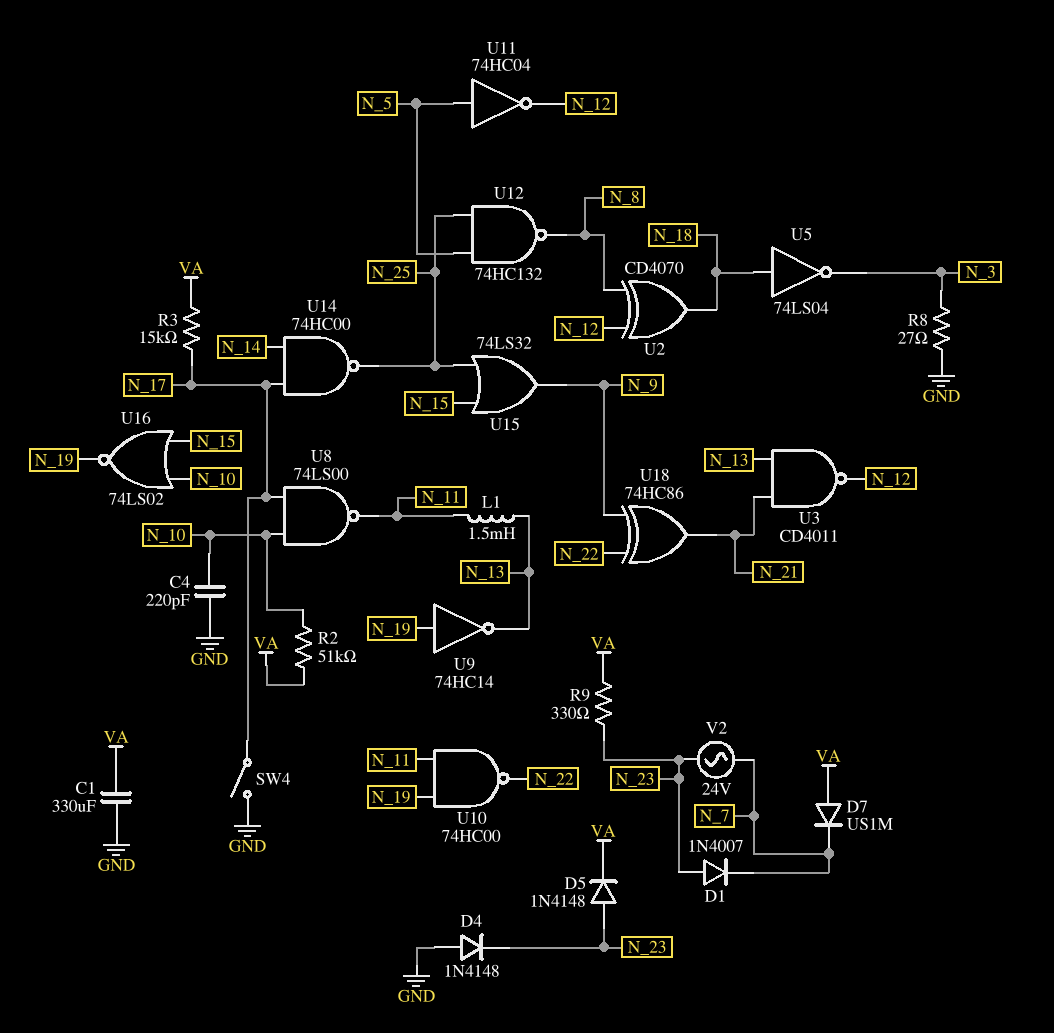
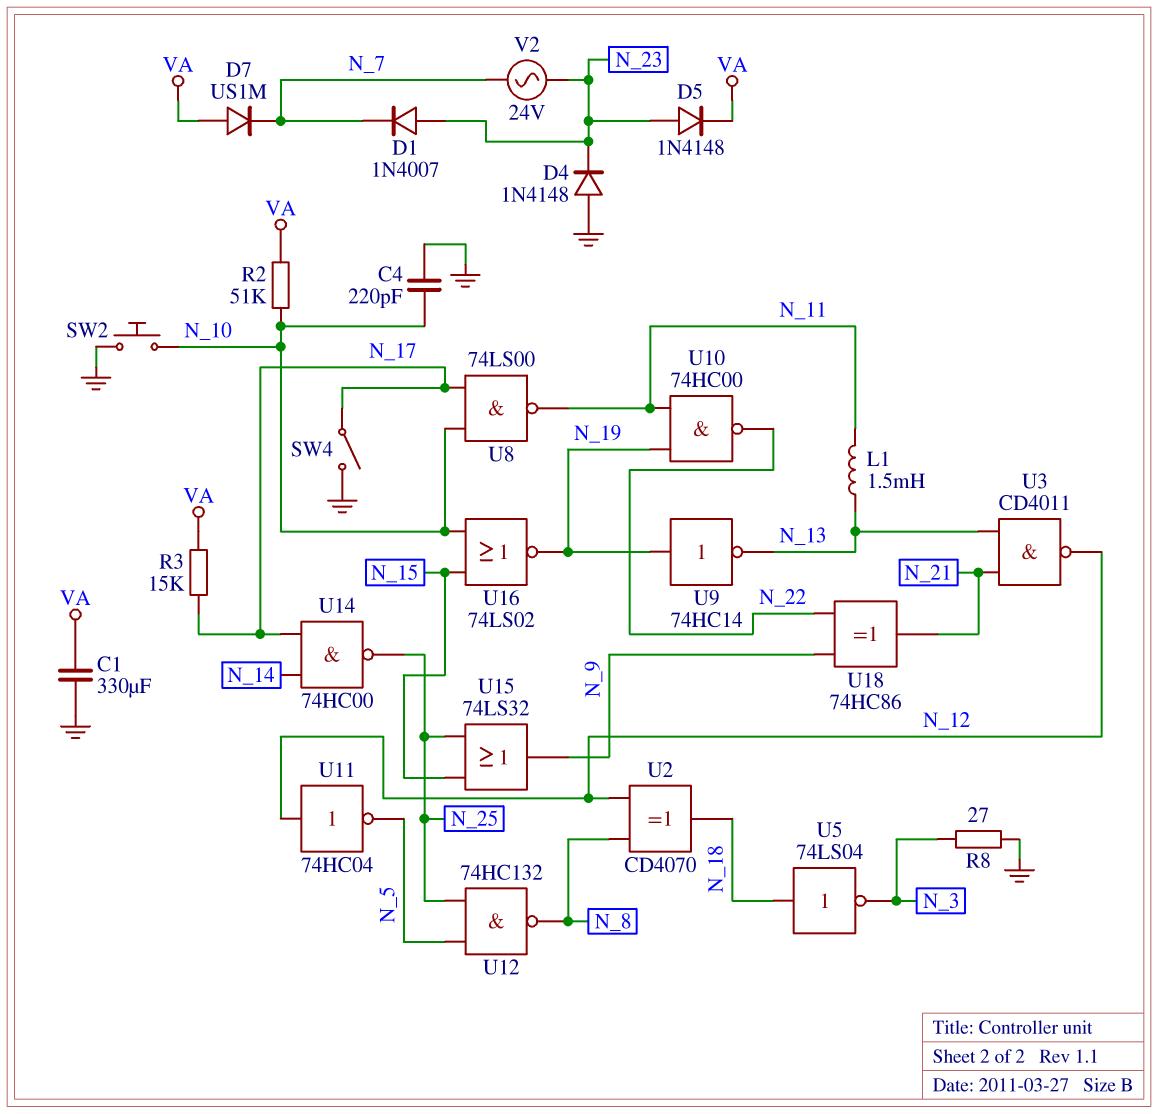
R9: 330 (N_23, VA) -> none
SW2: none -> button (GND, N_10)
U11: NOT 74HC04 (in N_5, out N_12) -> NOT 74HC04 (in N_12, out N_5)

